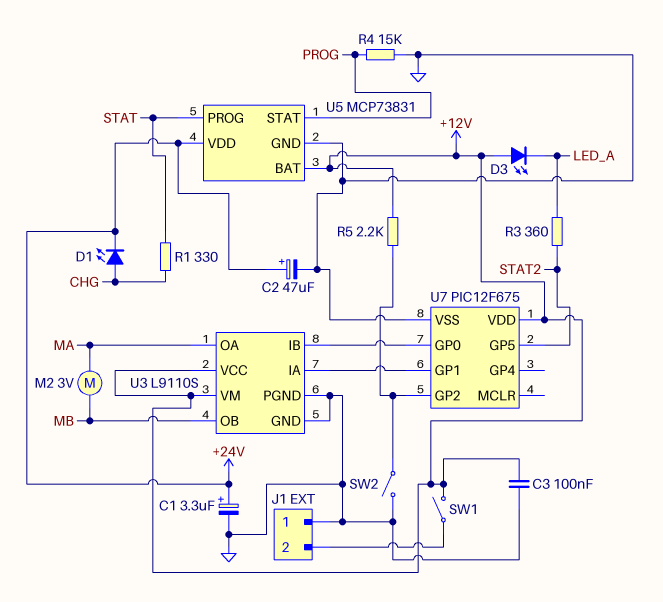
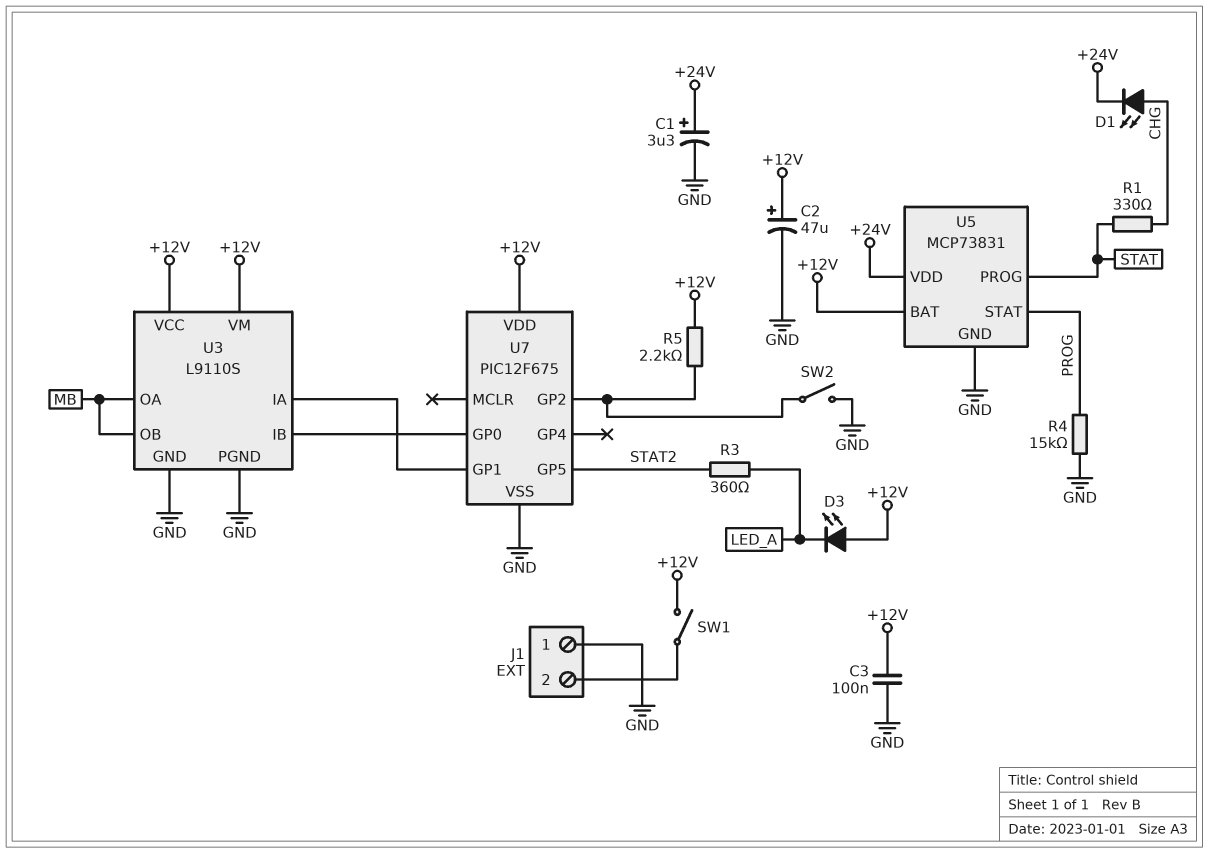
C2: 47uF (plus +24V, minus GND) -> 47uF (plus +12V, minus GND)
M2: motor 3V (MA, MB) -> none
U3 pin OA: MA -> MB

